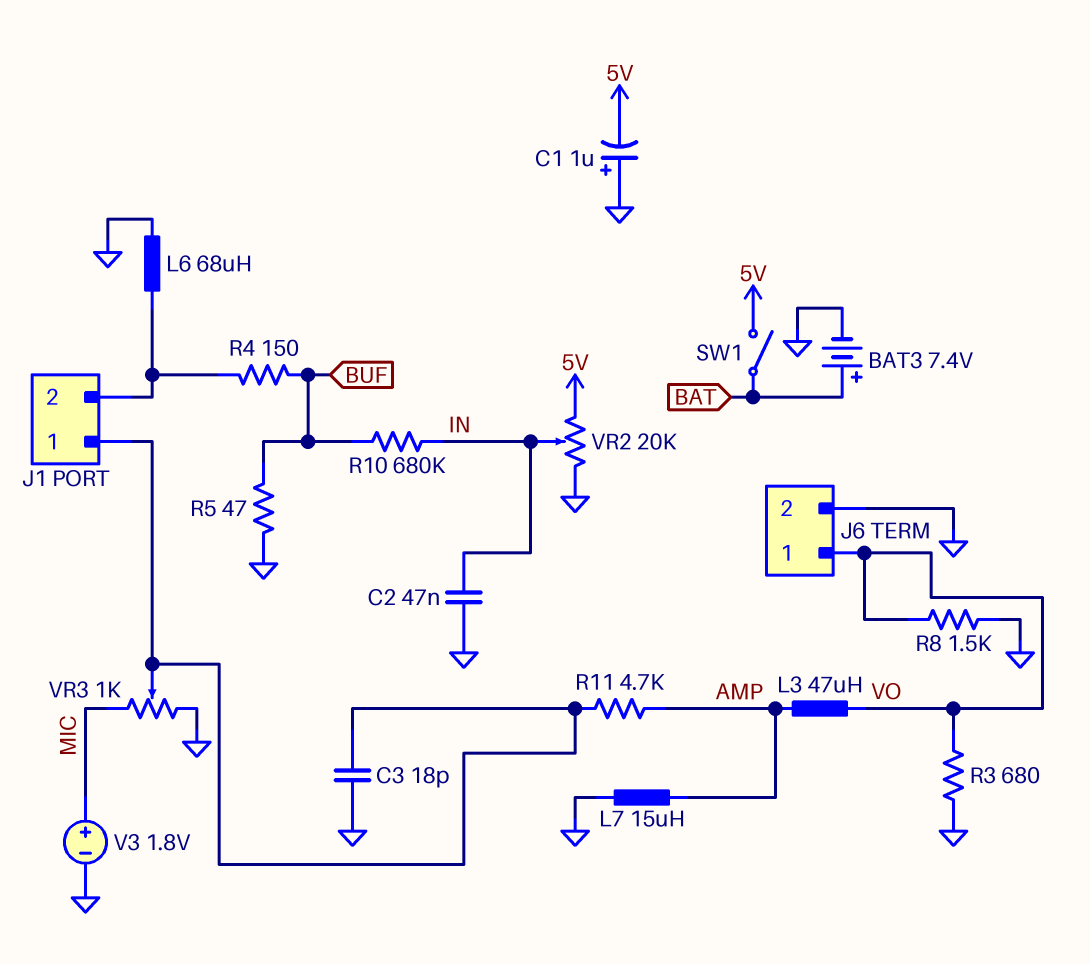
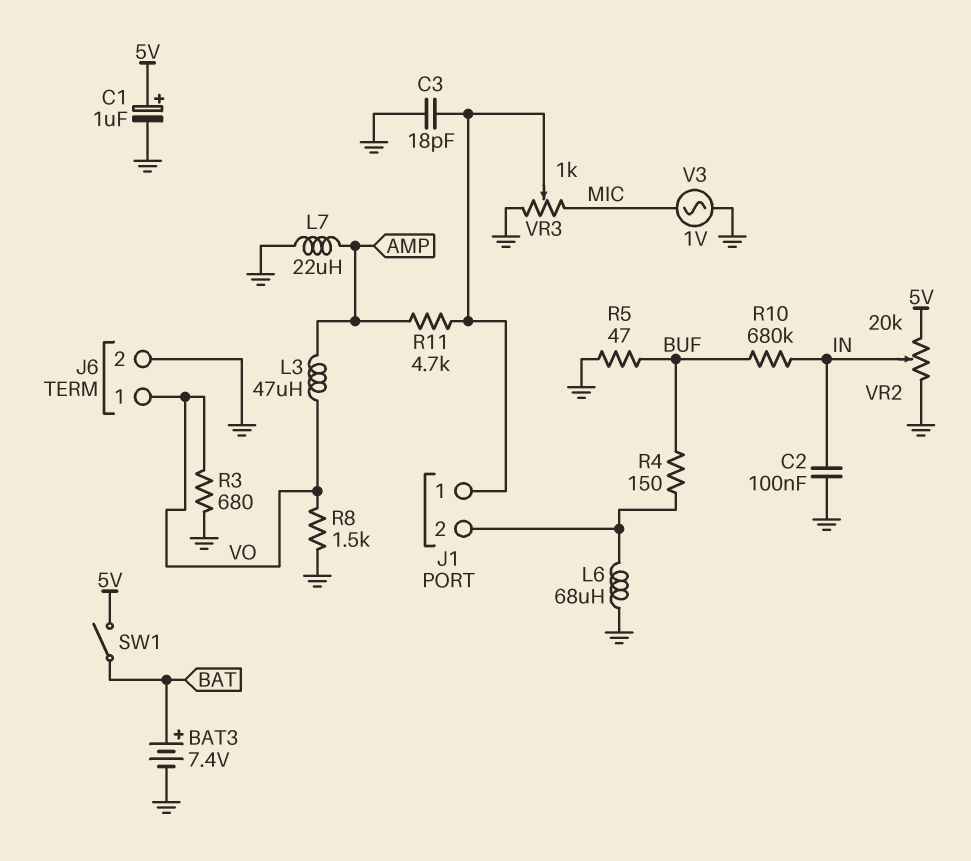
C1: 1uF (plus GND, minus 5V) -> 1uF (plus 5V, minus GND)
C2: 47nF (GND, IN) -> 100nF (GND, IN)
L7: 15uH (AMP, GND) -> 22uH (AMP, GND)
V3: 1.8V (plus MIC, minus GND) -> AC 1V (GND, MIC)

